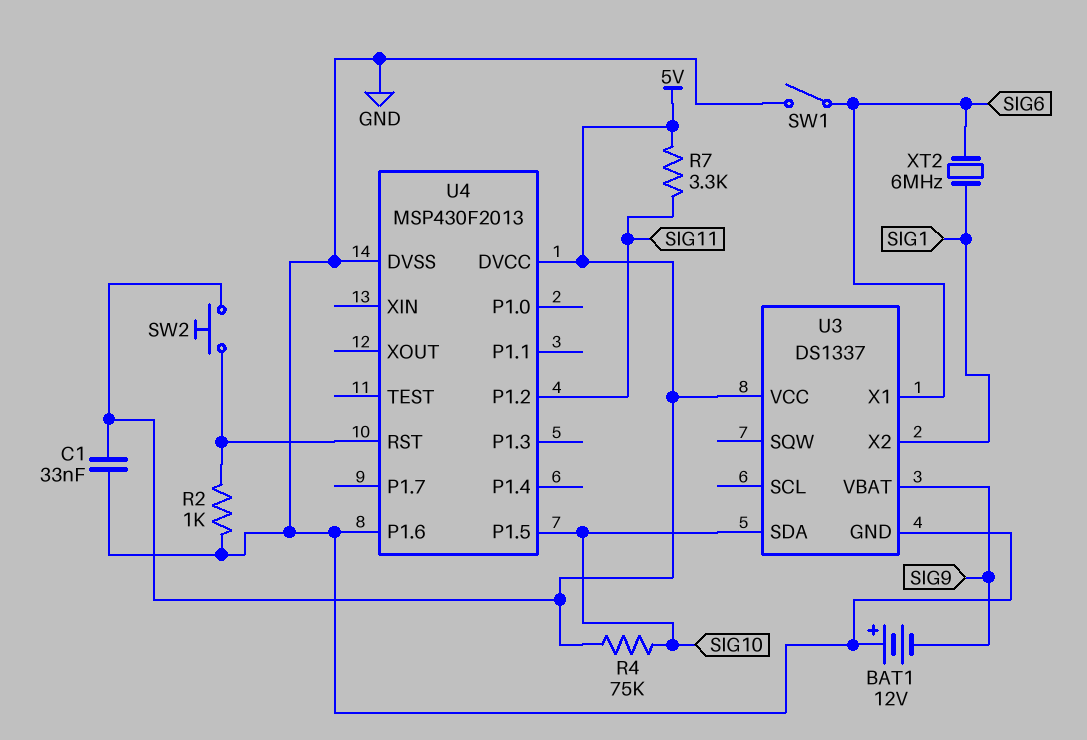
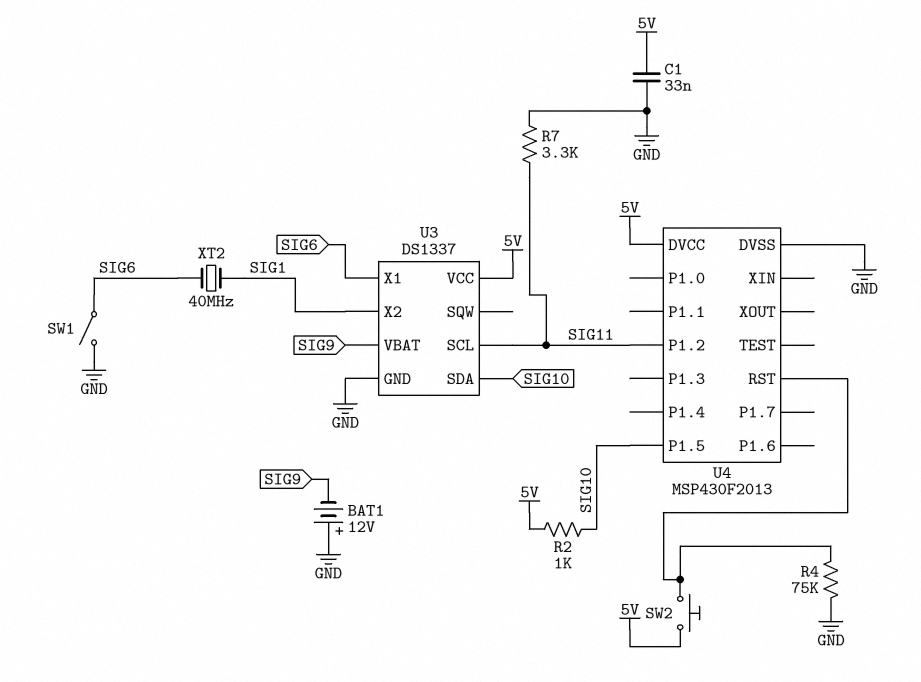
R2: 1k (GND, U4/RST) -> 1k (5V, SIG10)
R4: 75k (5V, SIG10) -> 75k (GND, U4/RST)
R7: 3.3k (5V, SIG11) -> 3.3k (GND, SIG11)
U3 pin SCL: none -> SIG11
U4 pin P1.6: GND -> none
XT2: 6MHz (SIG1, SIG6) -> 40MHz (SIG1, SIG6)

